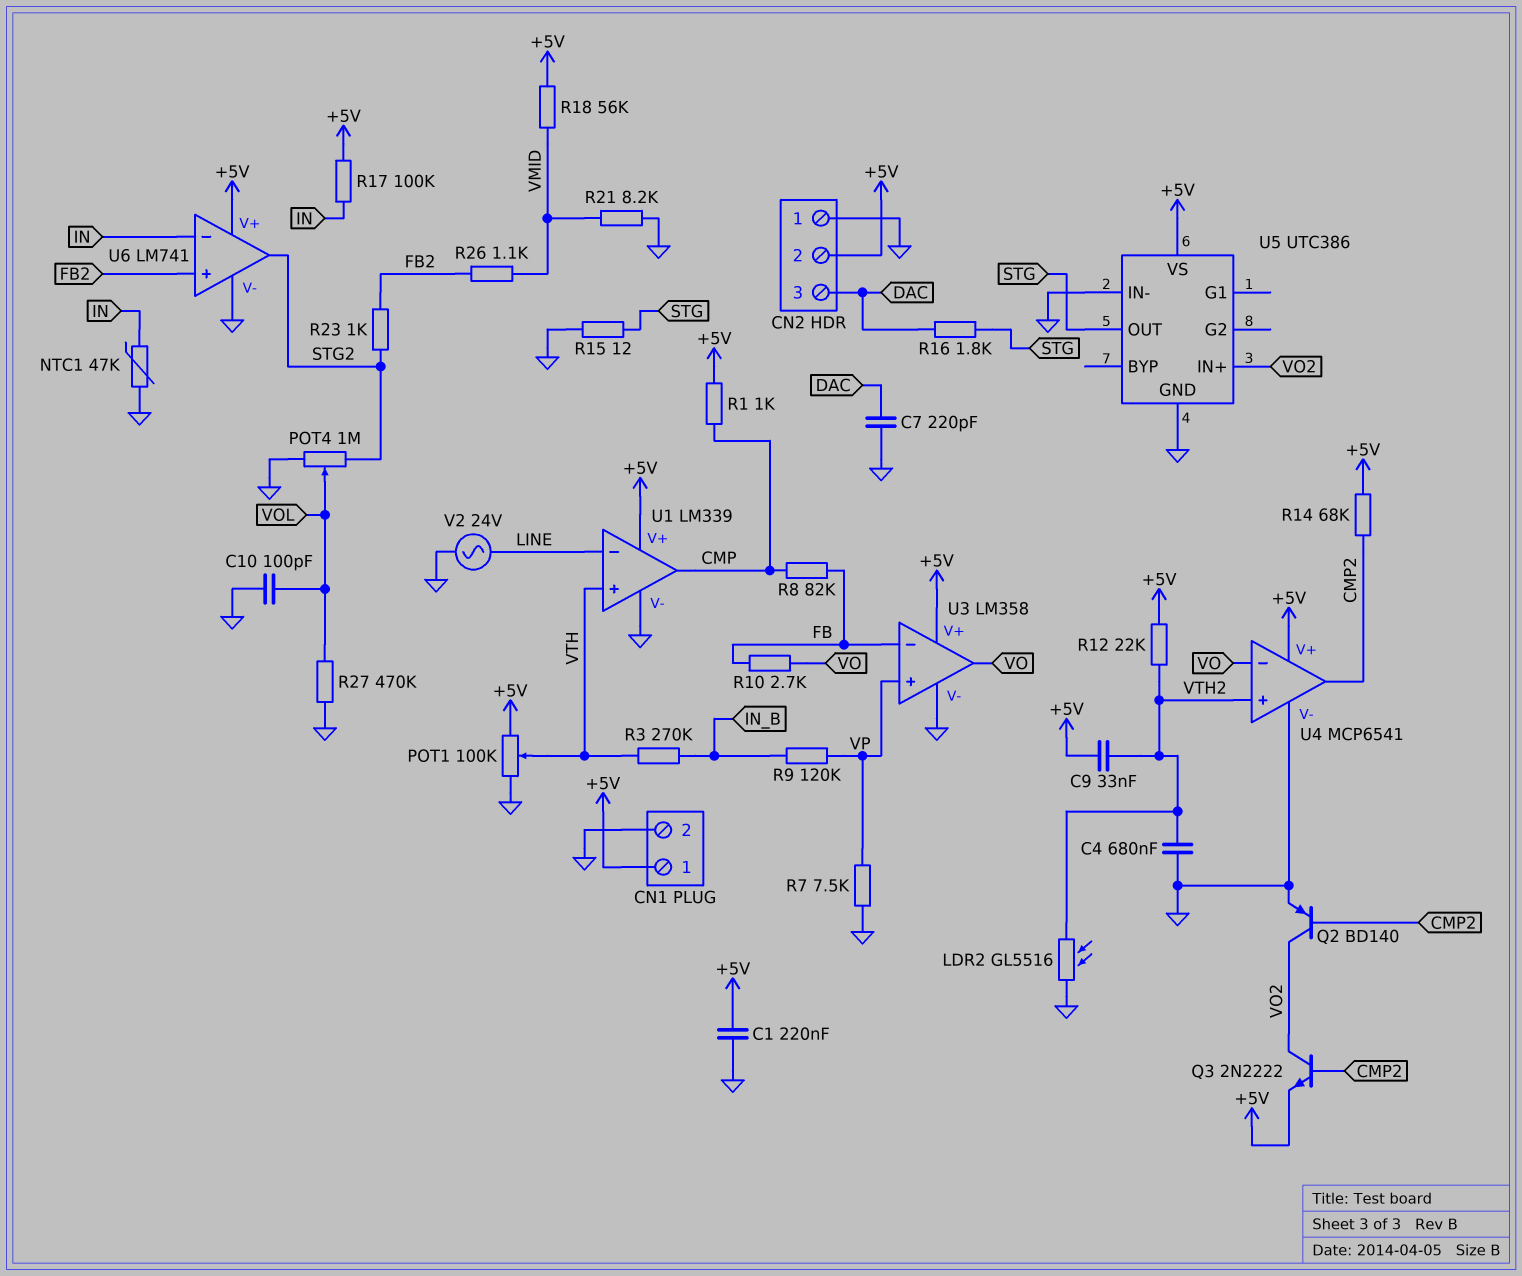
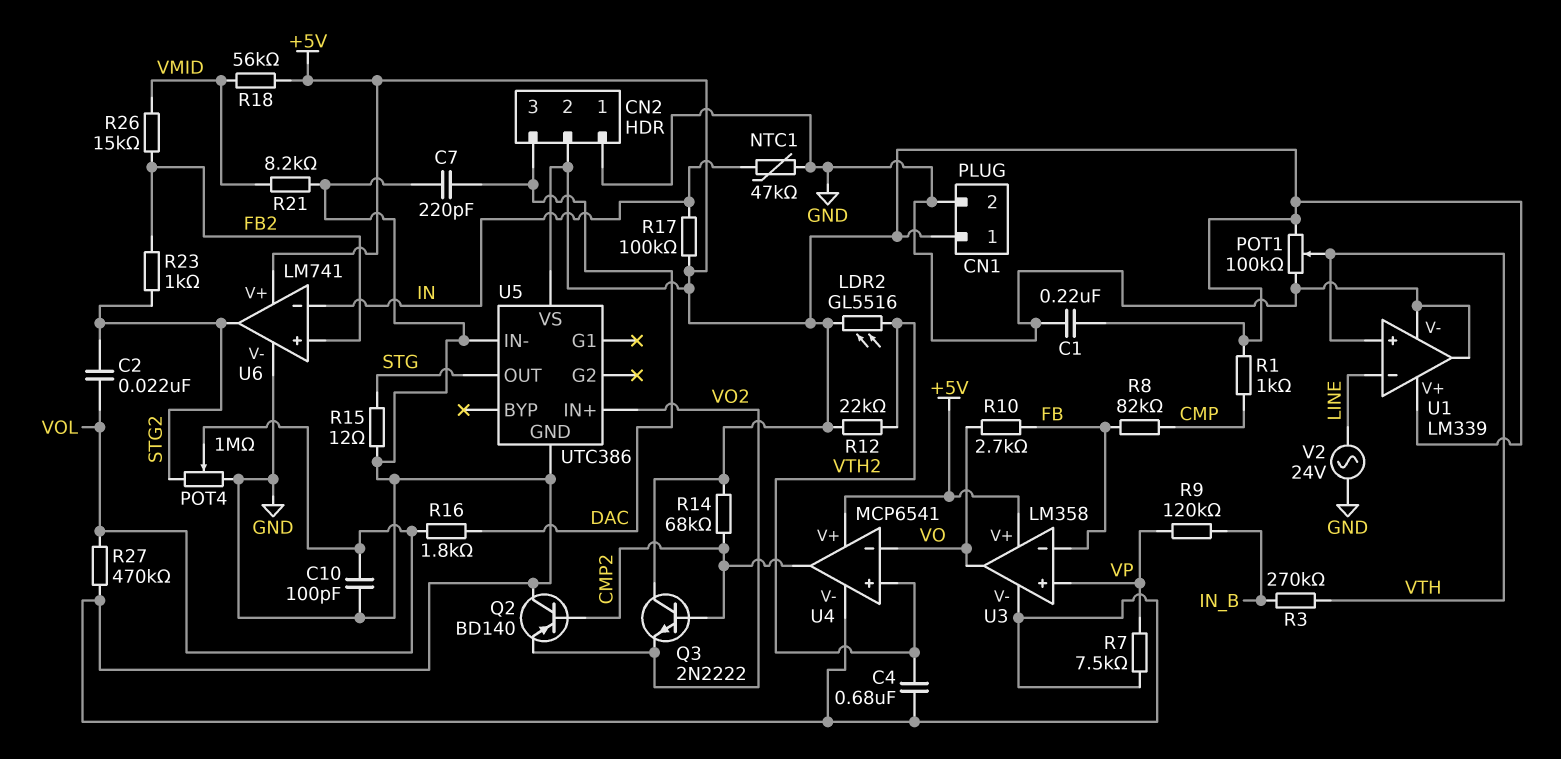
C2: none -> 22nF (STG2, VOL)
C9: 33nF (+5V, VTH2) -> none
LDR2: GL5516 (GND, VTH2) -> GL5516 (+5V, VTH2)
Q2: PNP BD140 (B CMP2, C VO2, E GND) -> PNP BD140 (B CMP2, C GND, E VO2)
Q3: NPN 2N2222 (B CMP2, C VO2, E +5V) -> NPN 2N2222 (B CMP2, C +5V, E VO2)
R16: 1.8k (DAC, STG) -> 1.8k (DAC, VOL)
R26: 1.1k (FB2, VMID) -> 15k (FB2, VMID)
U1 pin out: CMP -> GND

